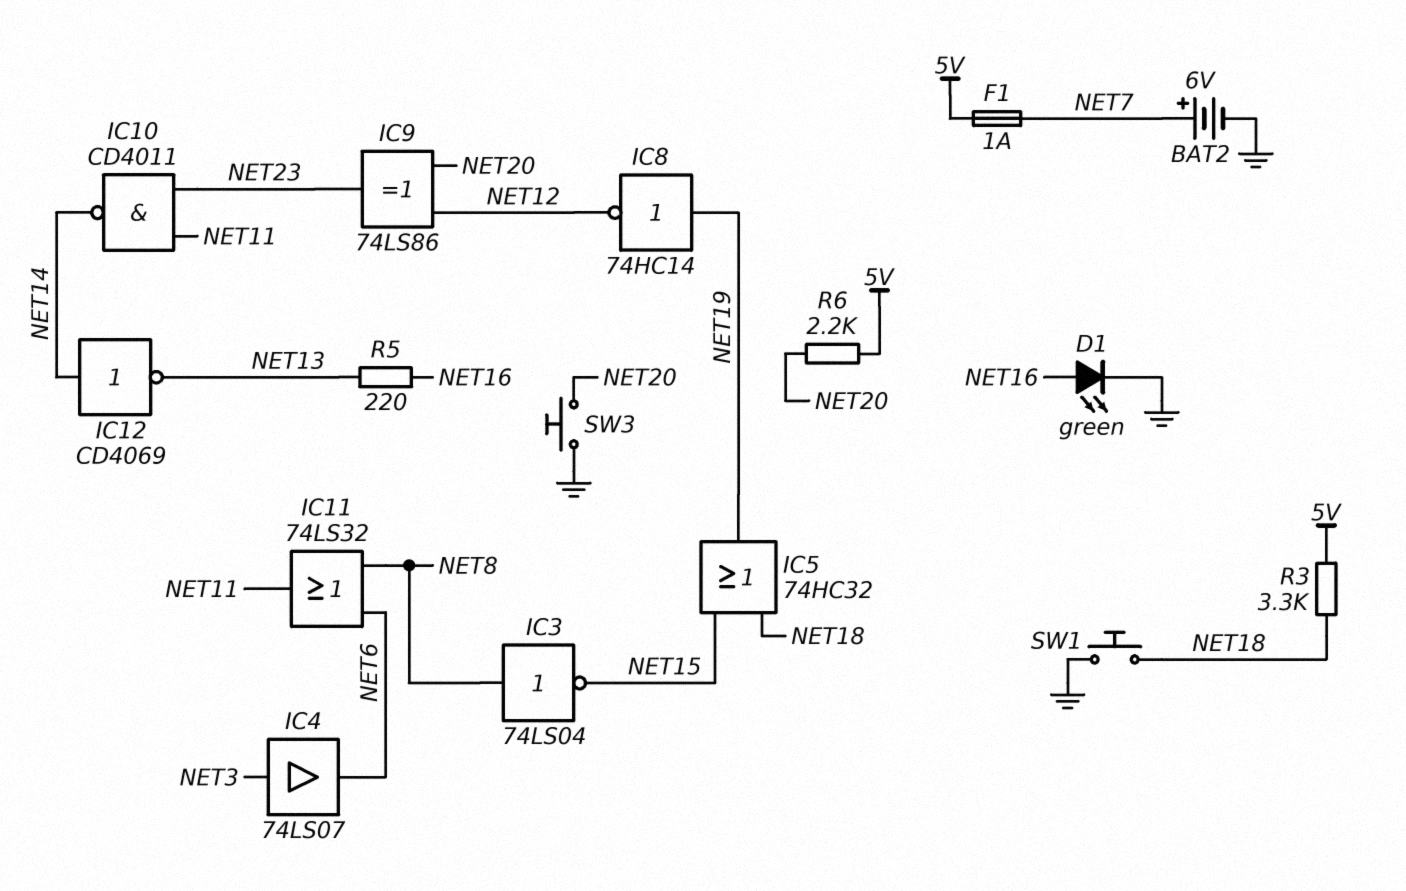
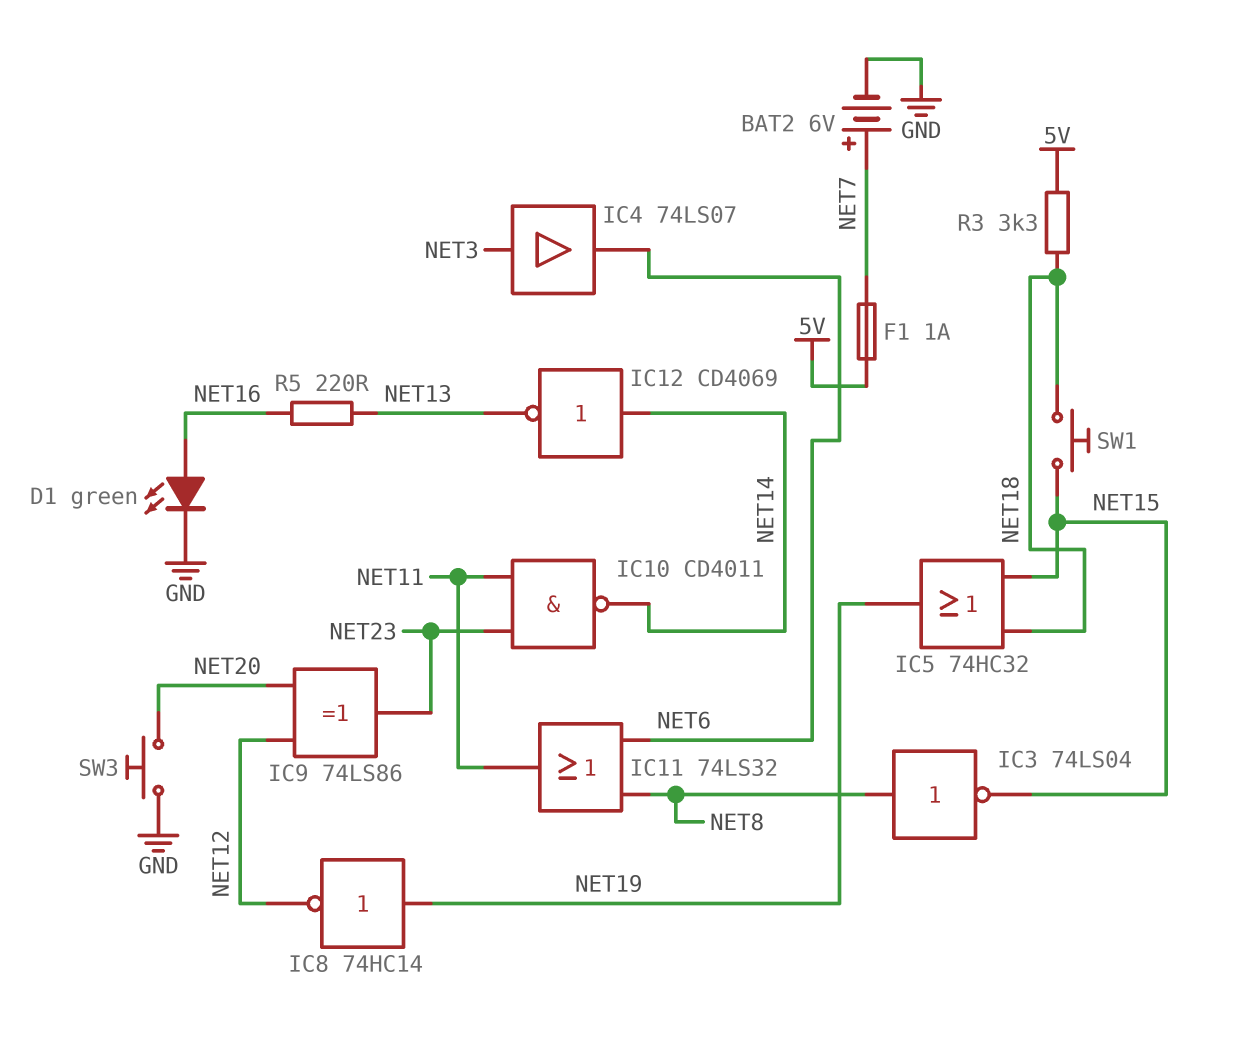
R6: 2.2k (5V, NET20) -> none
SW1: button (GND, NET18) -> button (NET15, NET18)

